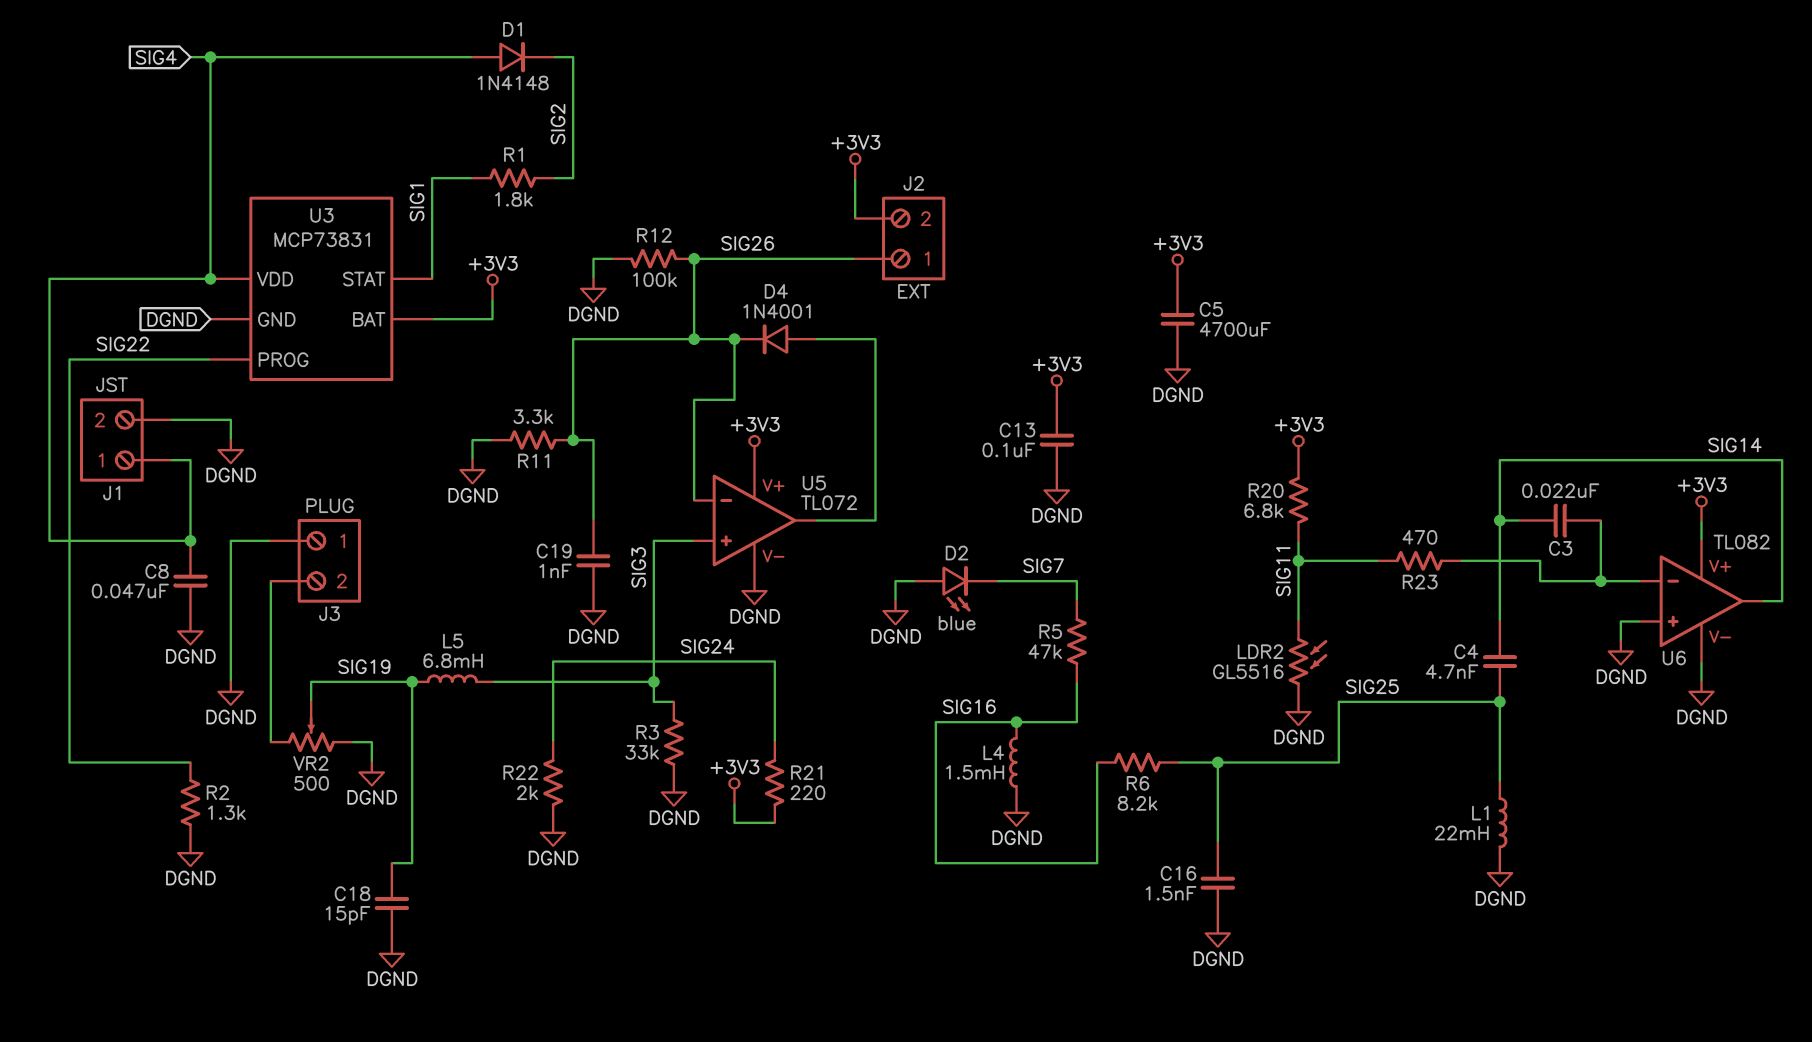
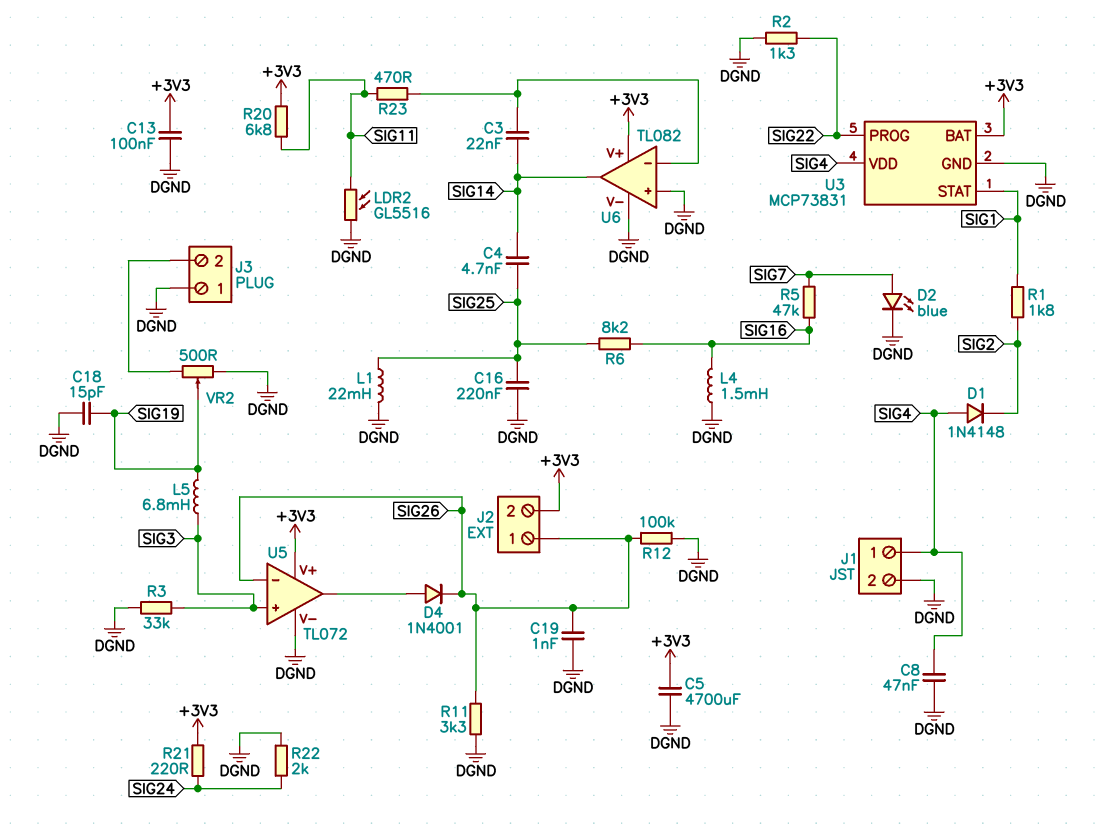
C16: 1.5nF (DGND, SIG25) -> 220nF (DGND, SIG25)
D2: LED blue (A DGND, K SIG7) -> LED blue (A SIG7, K DGND)

